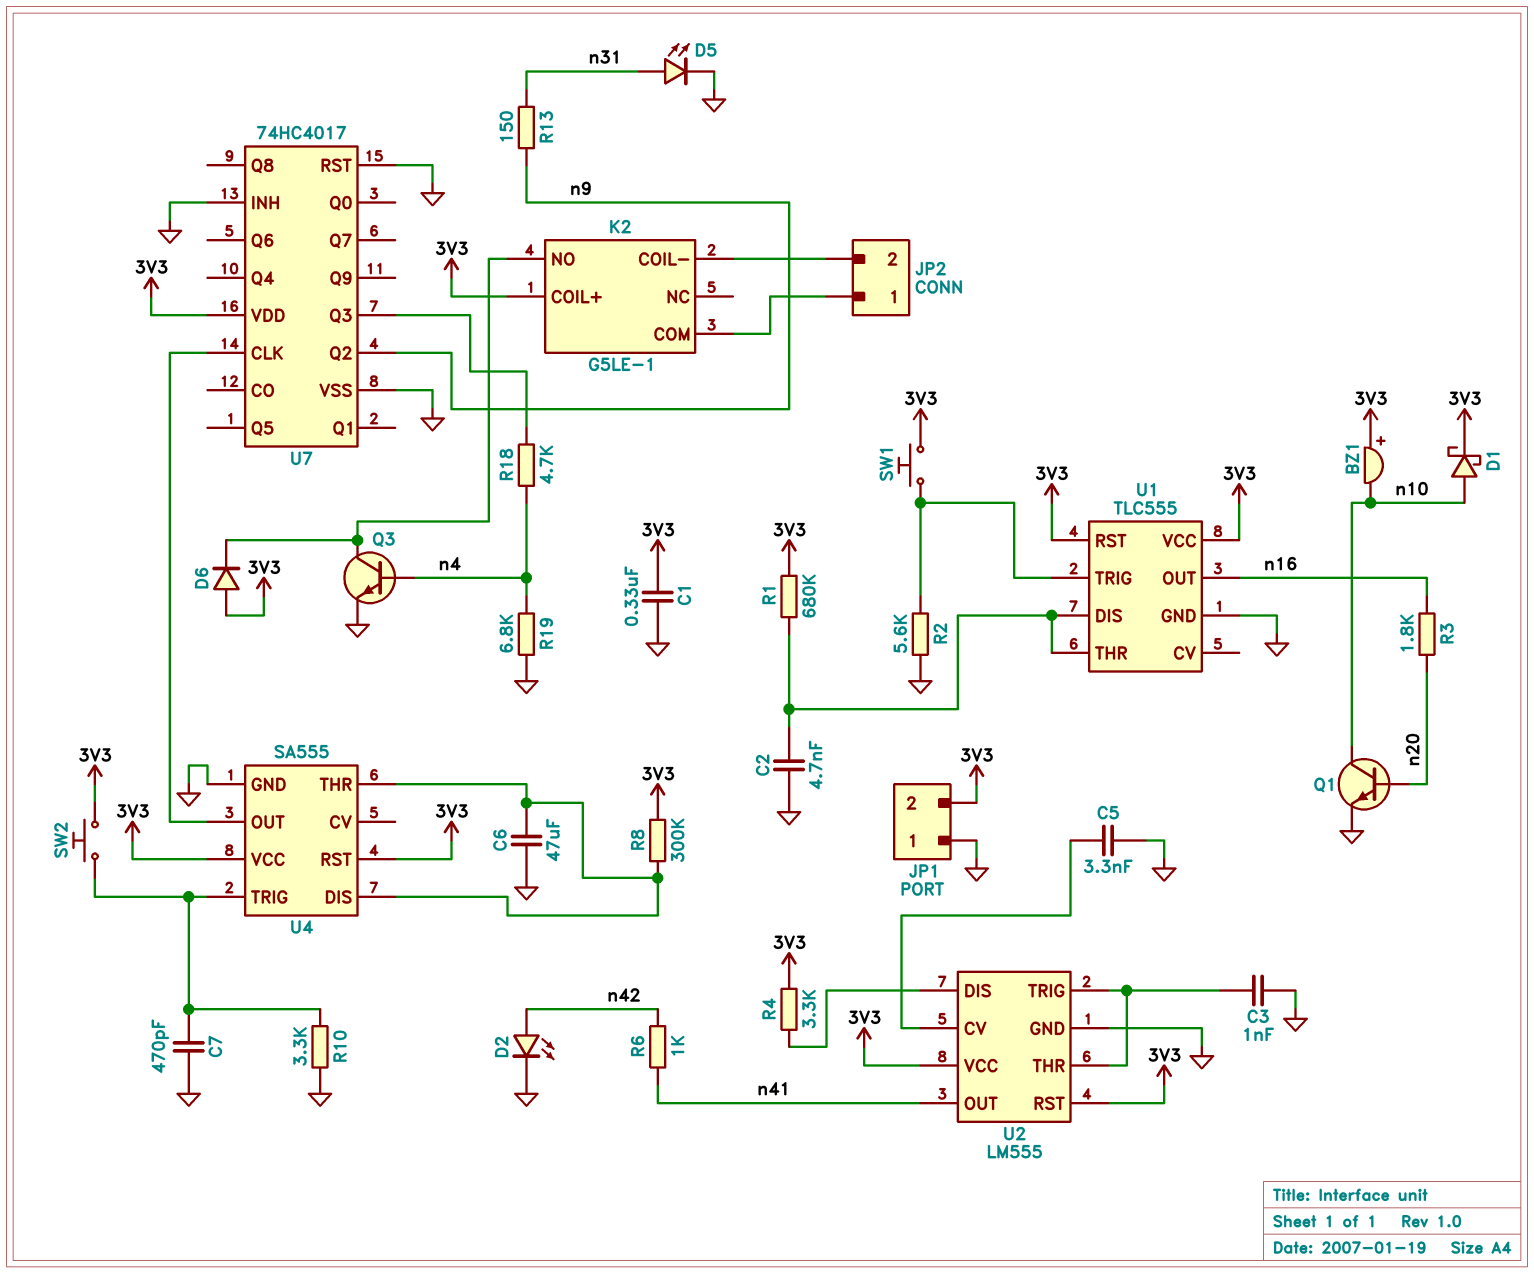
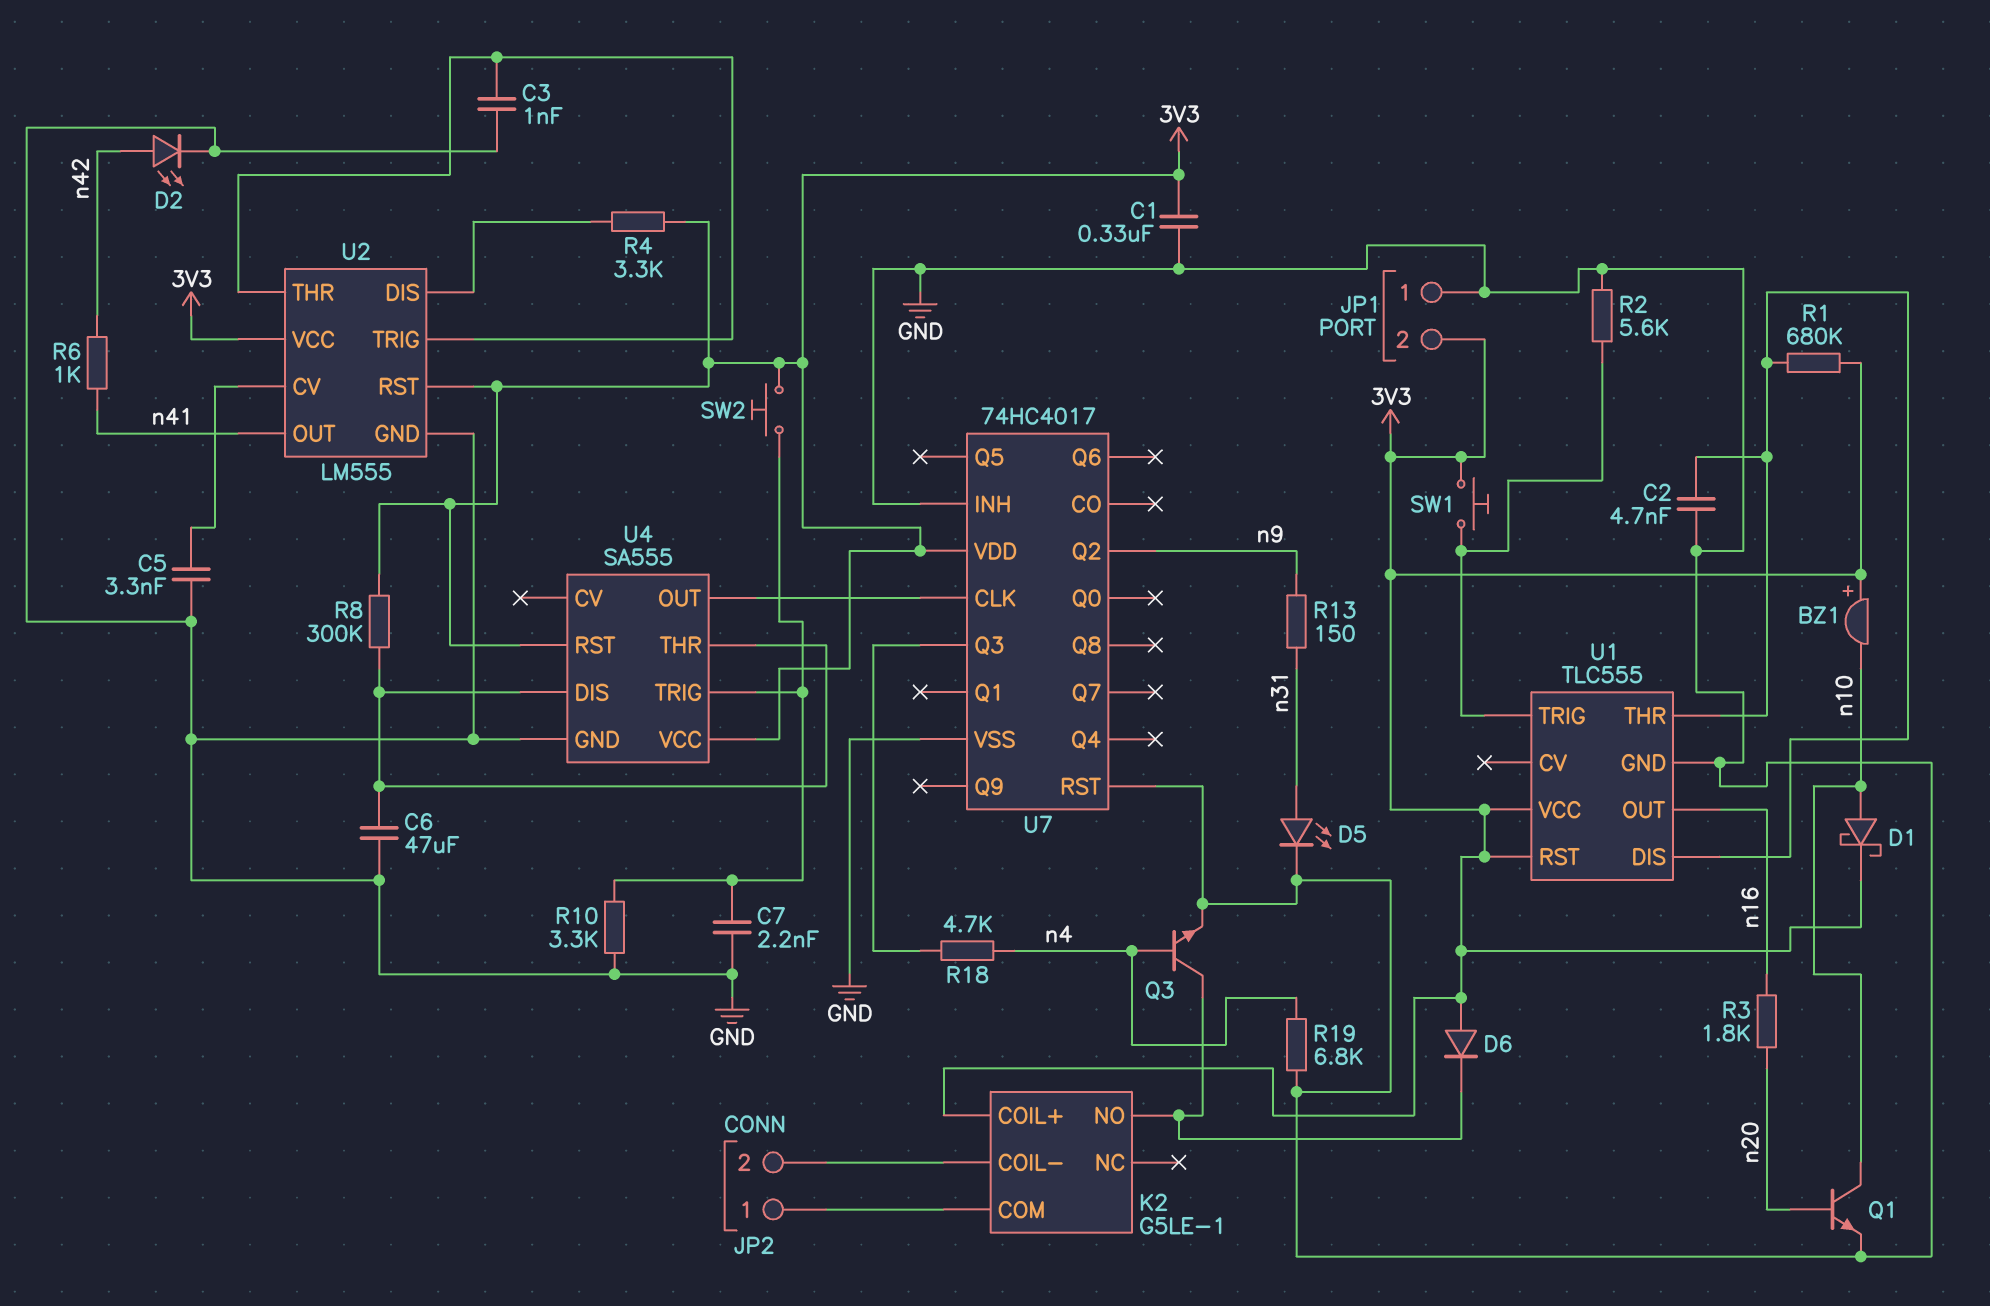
C7: 470pF (GND, U4/TRIG) -> 2.2nF (GND, U4/TRIG)

